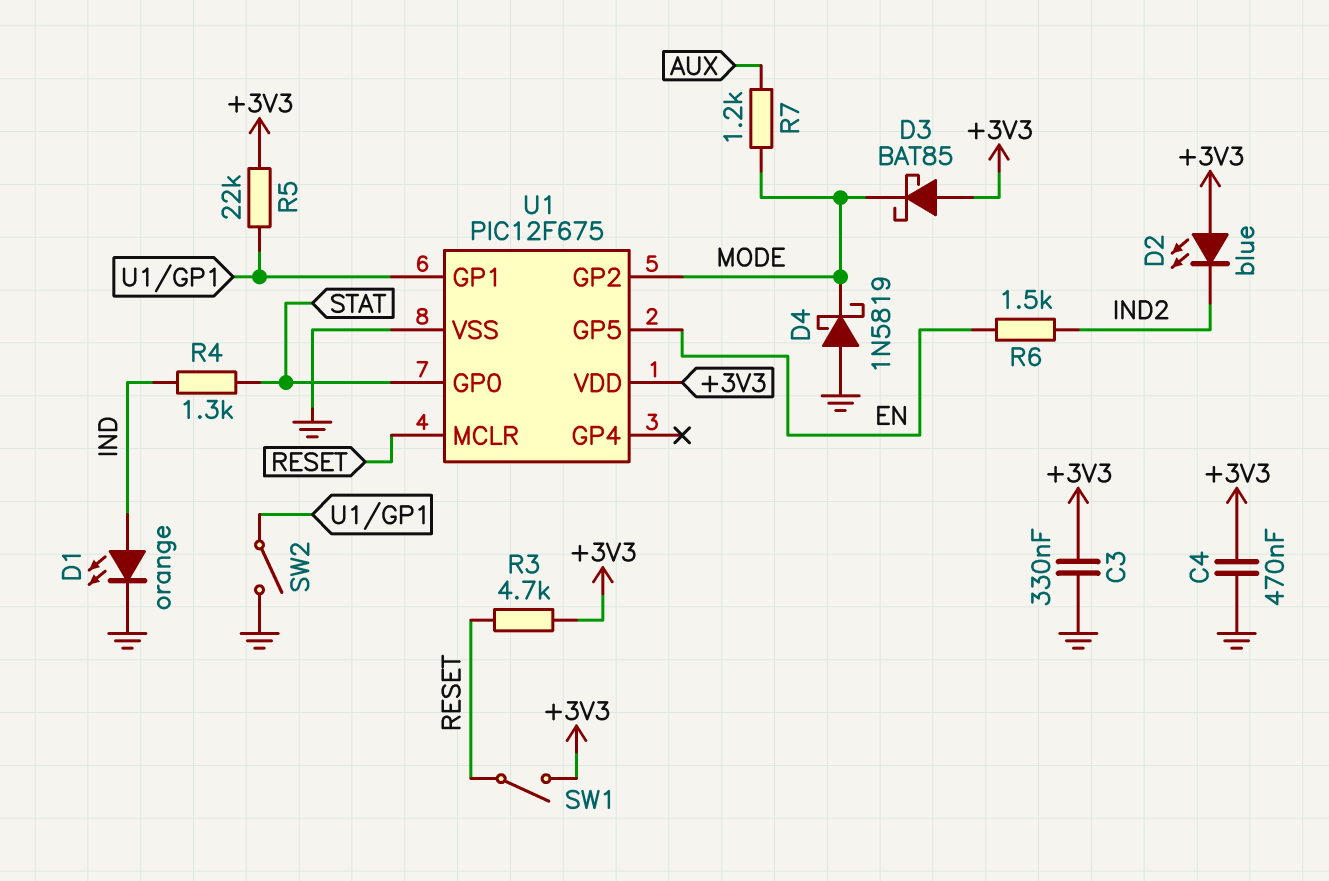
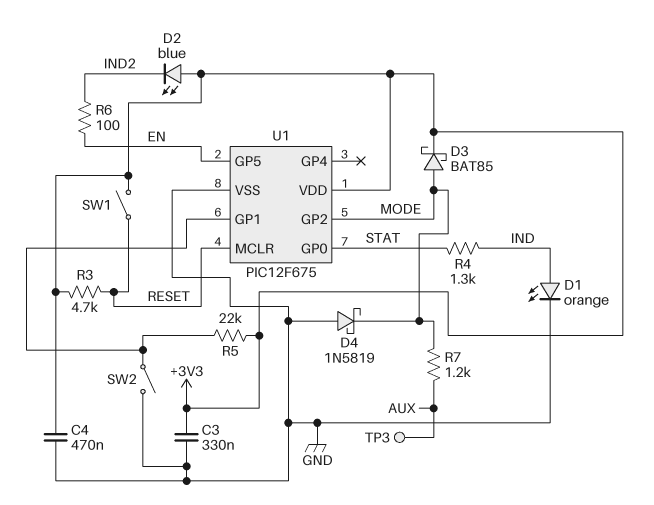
D3: schottky BAT85 (A +3V3, K MODE) -> schottky BAT85 (A MODE, K +3V3)
R6: 1.5k (EN, IND2) -> 100 (EN, IND2)
TP3: none -> test point (AUX)

